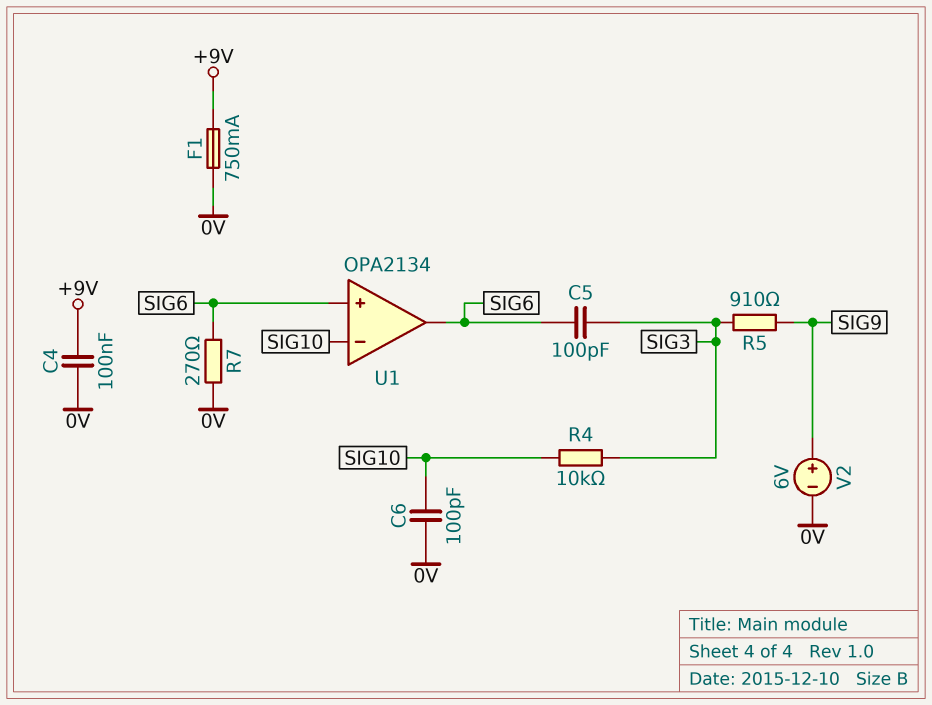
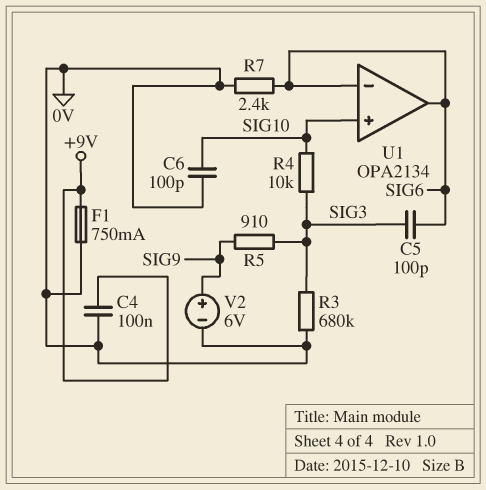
R3: none -> 680k (0V, SIG3)
R7: 270 (0V, SIG6) -> 2.4k (0V, SIG6)
U1 pin in+: SIG6 -> SIG10
U1 pin in-: SIG10 -> SIG6

